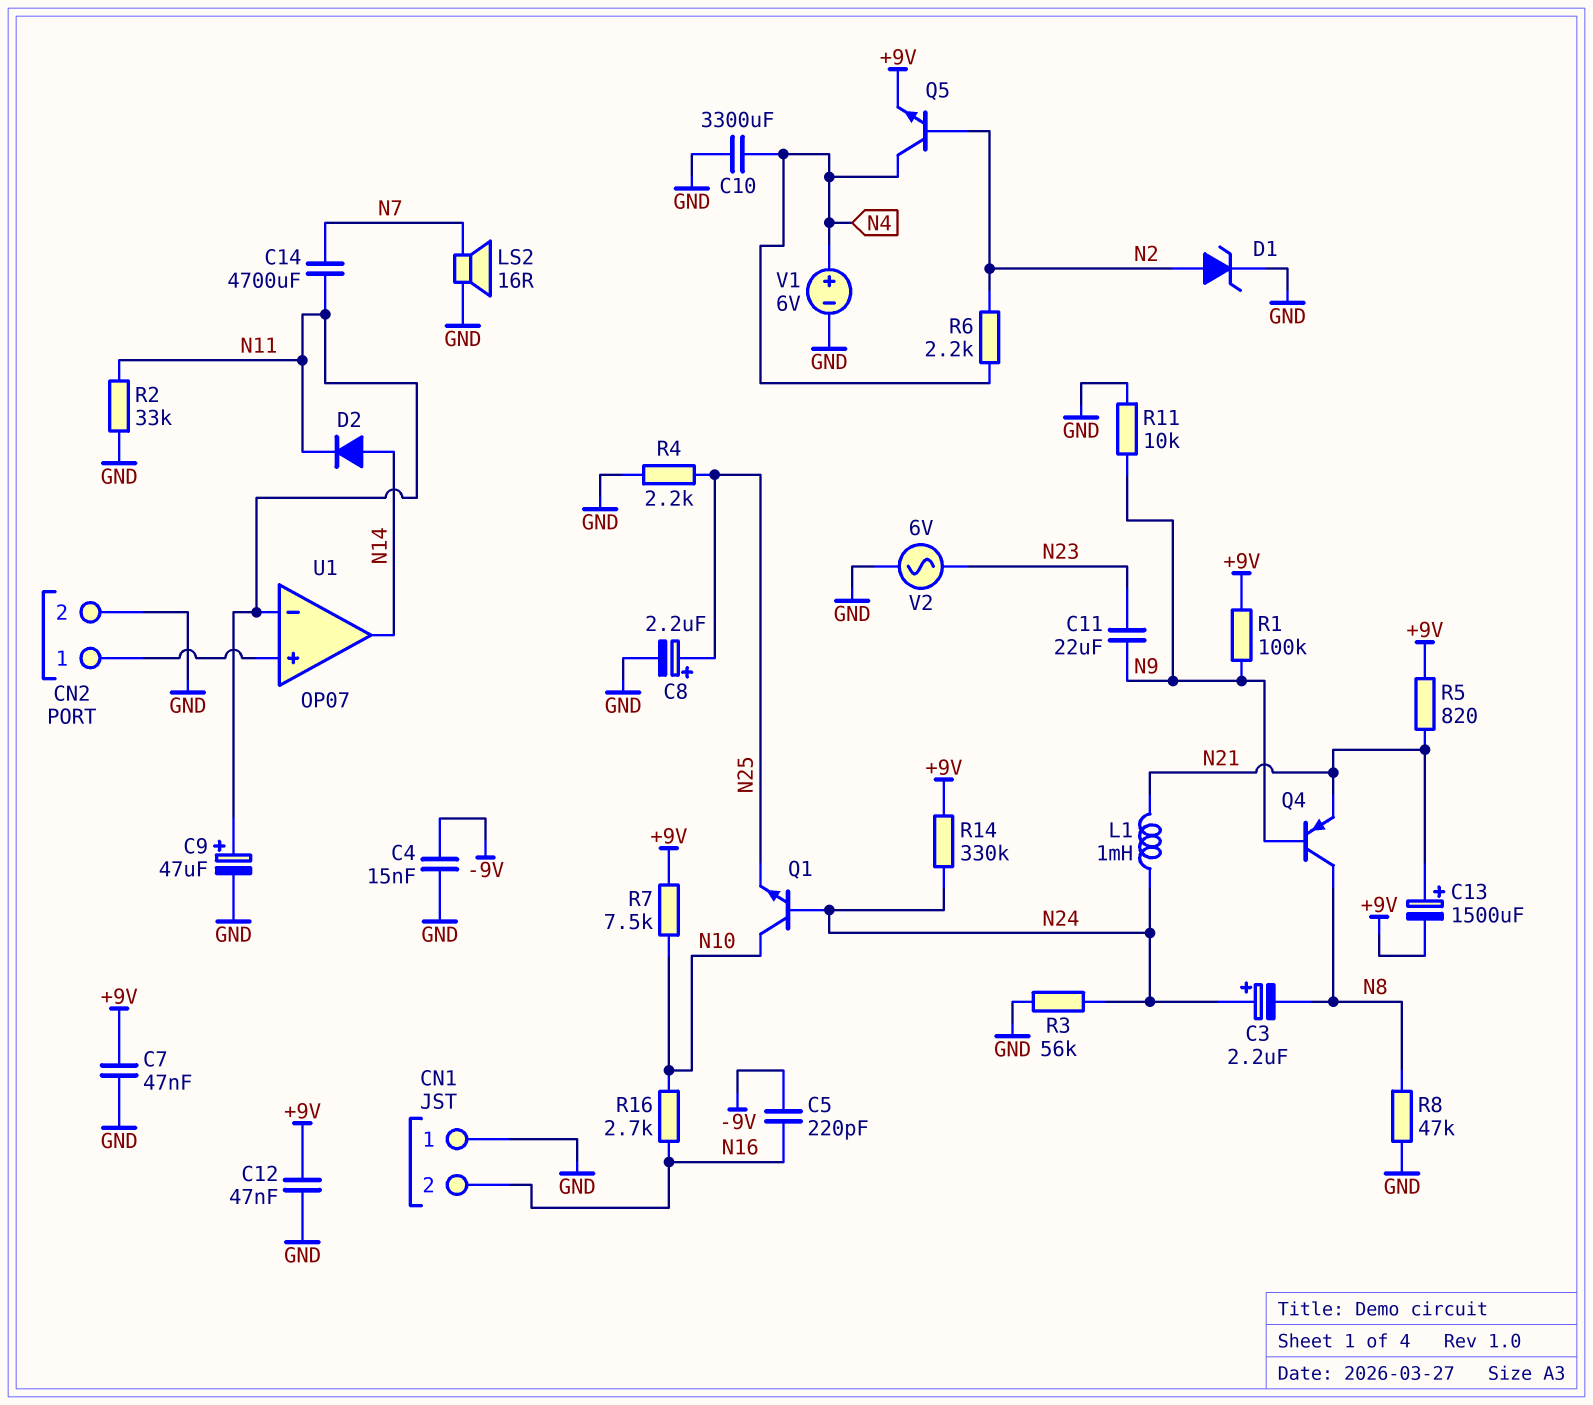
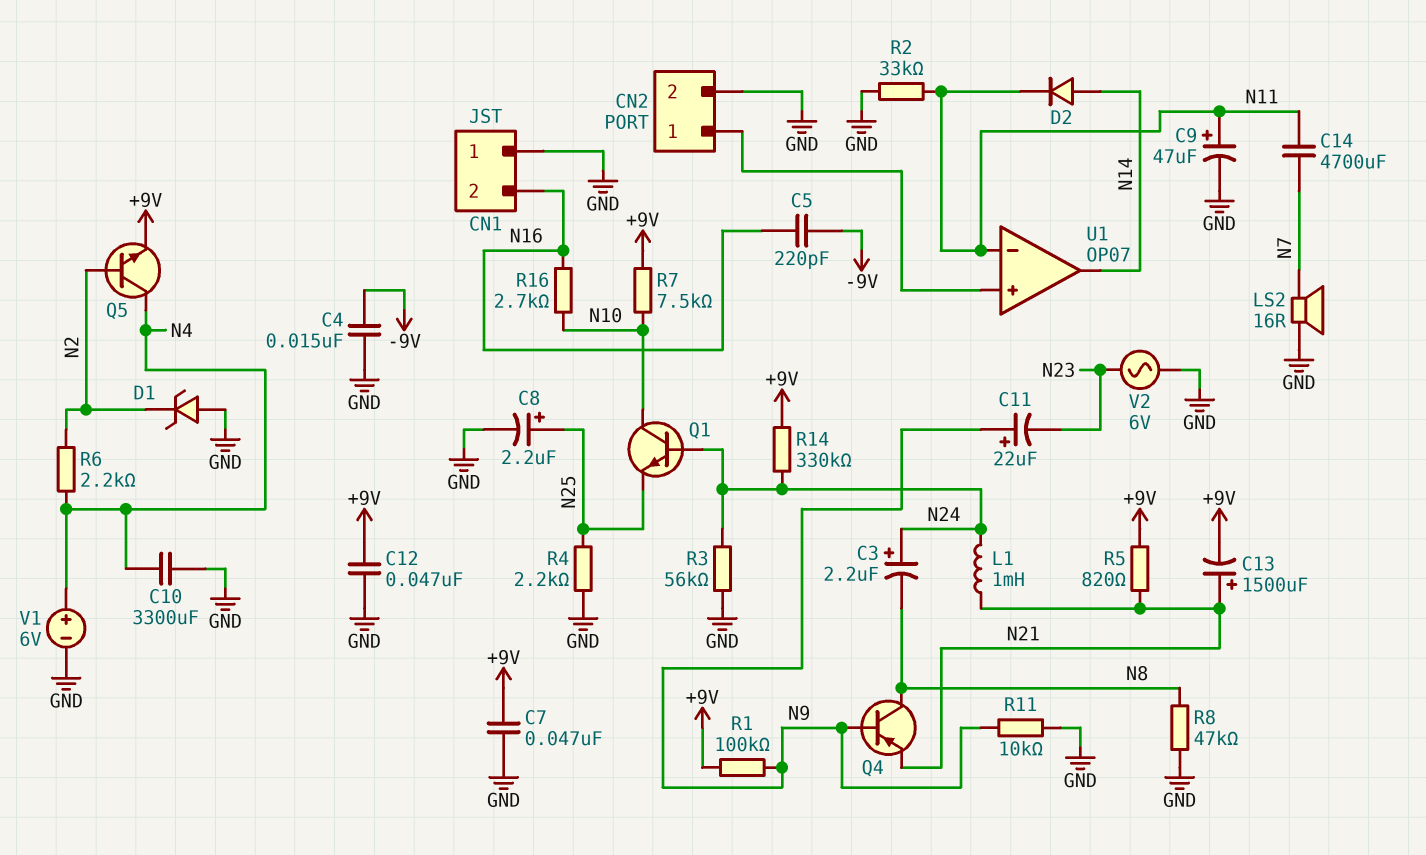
C11: 22uF (N9, N23) -> 22uF (plus N9, minus N23)
D1: zener (A N2, K GND) -> zener (A GND, K N2)

